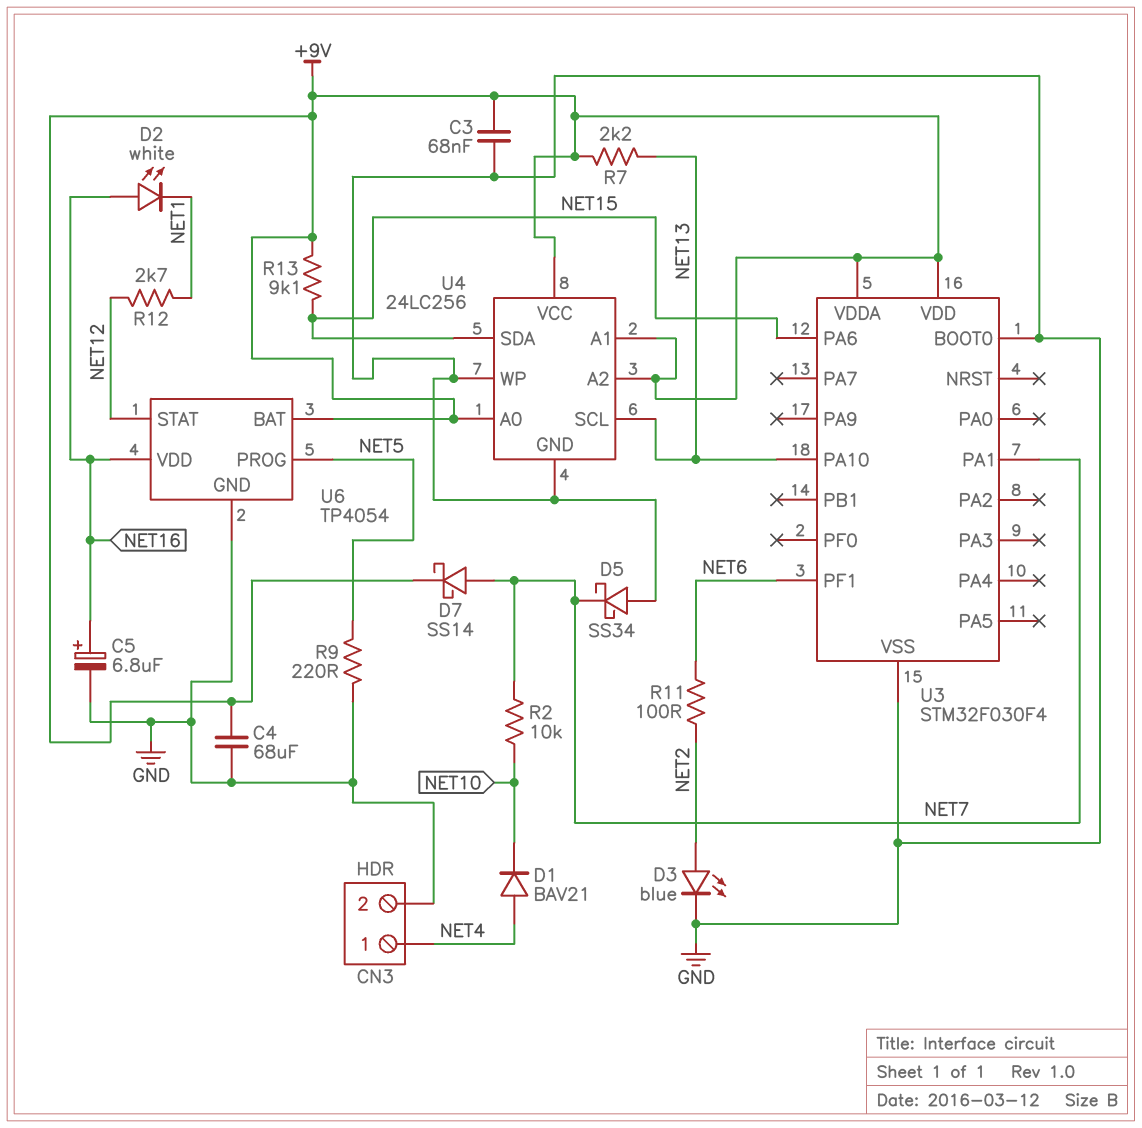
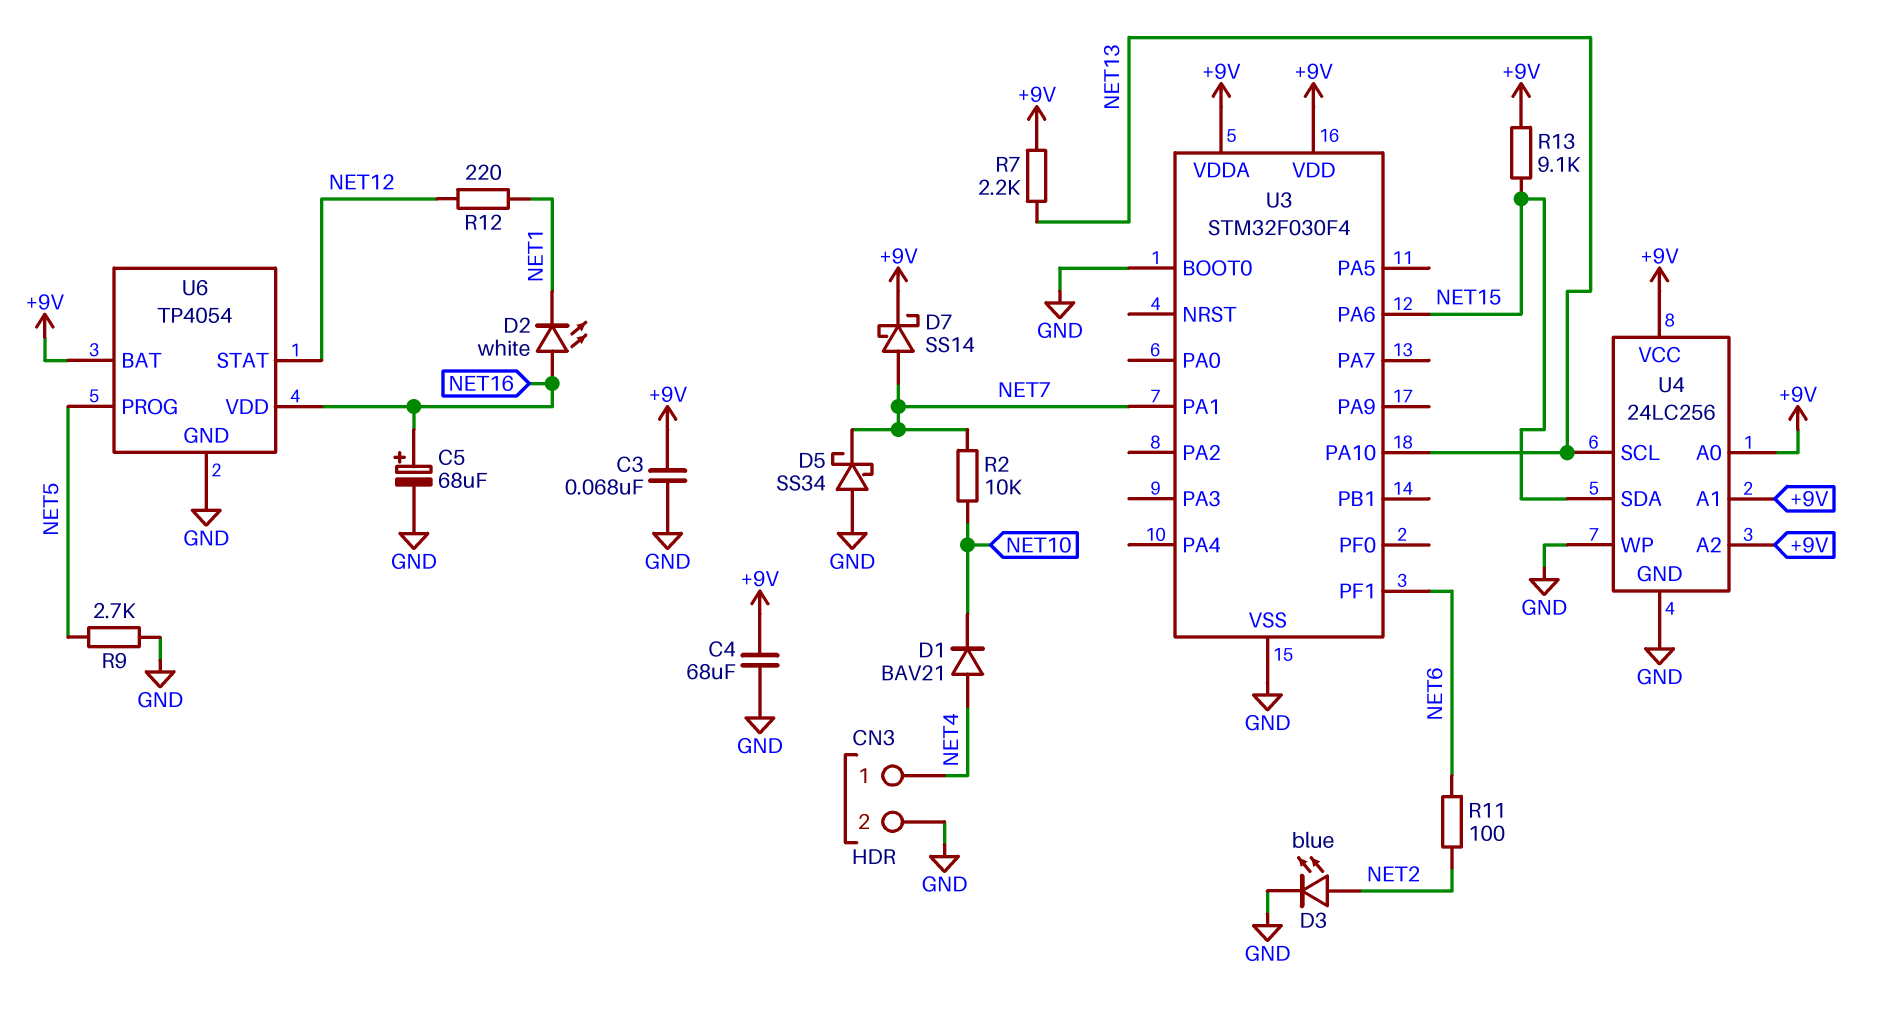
C5: 6.8uF (plus NET16, minus GND) -> 68uF (plus NET16, minus GND)
R9: 220 (GND, NET5) -> 2.7k (GND, NET5)
R12: 2.7k (NET1, NET12) -> 220 (NET1, NET12)

